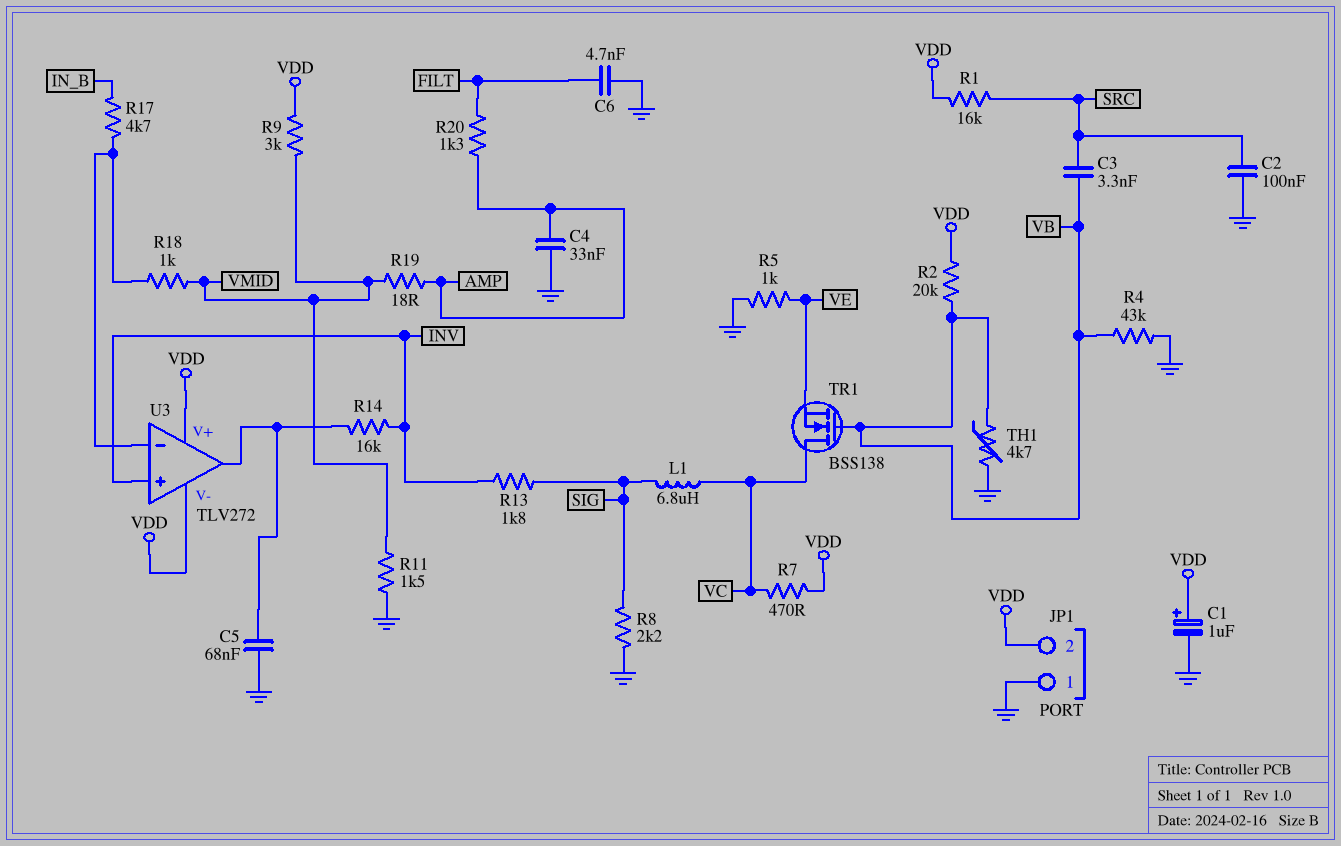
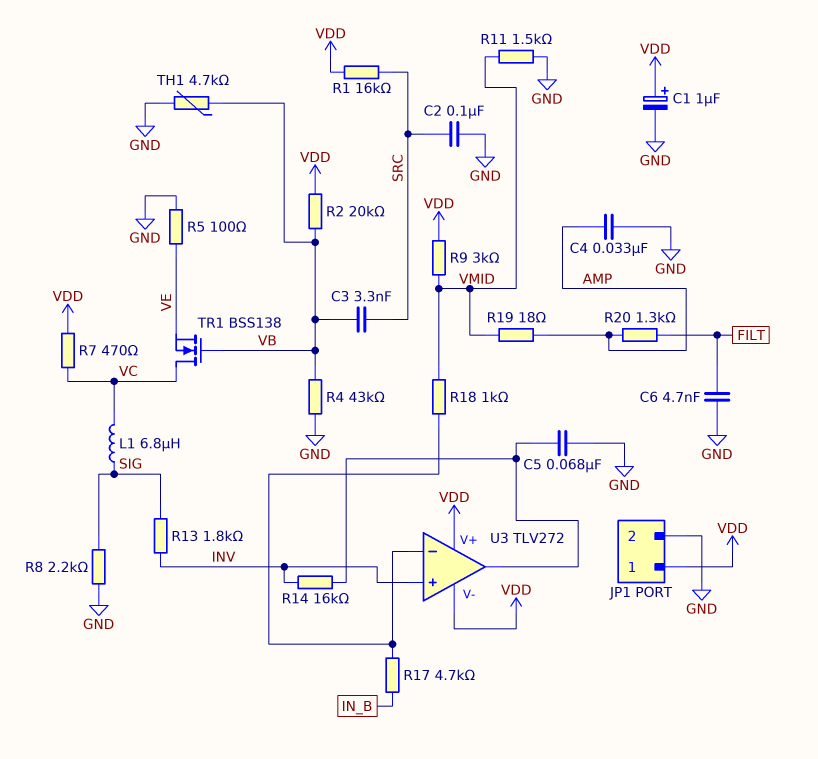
JP1 pin 1: GND -> VDD
JP1 pin 2: VDD -> GND
R5: 1k (GND, VE) -> 100 (GND, VE)

